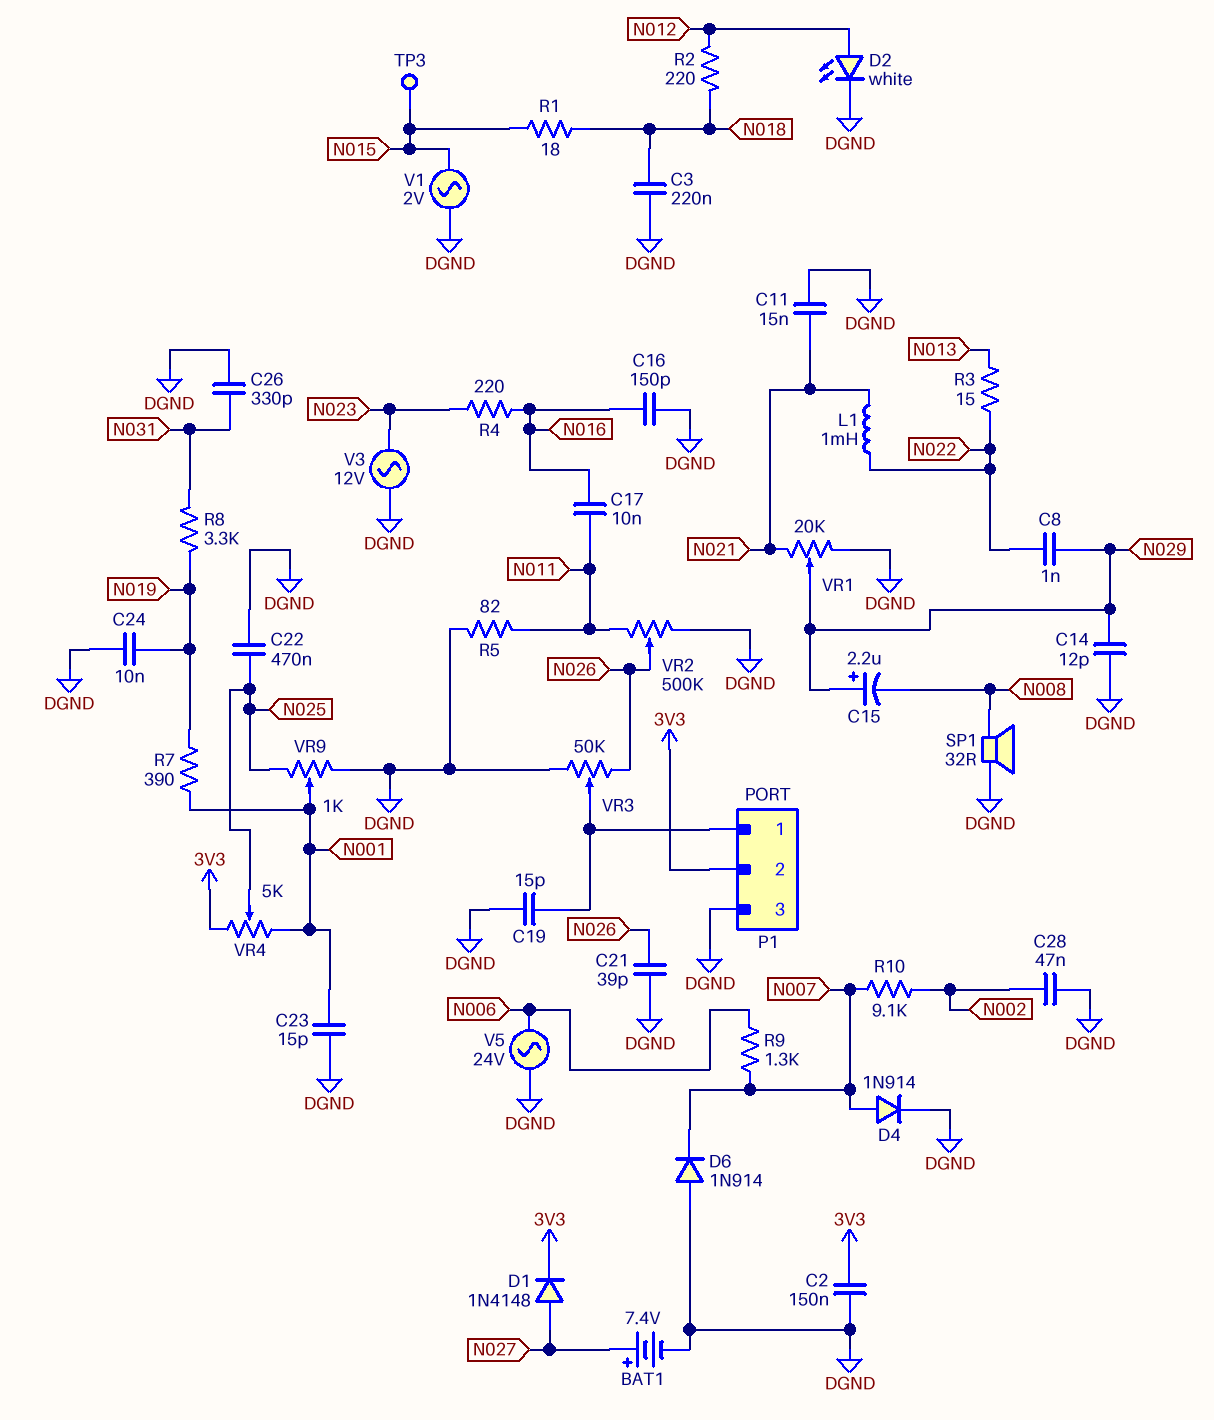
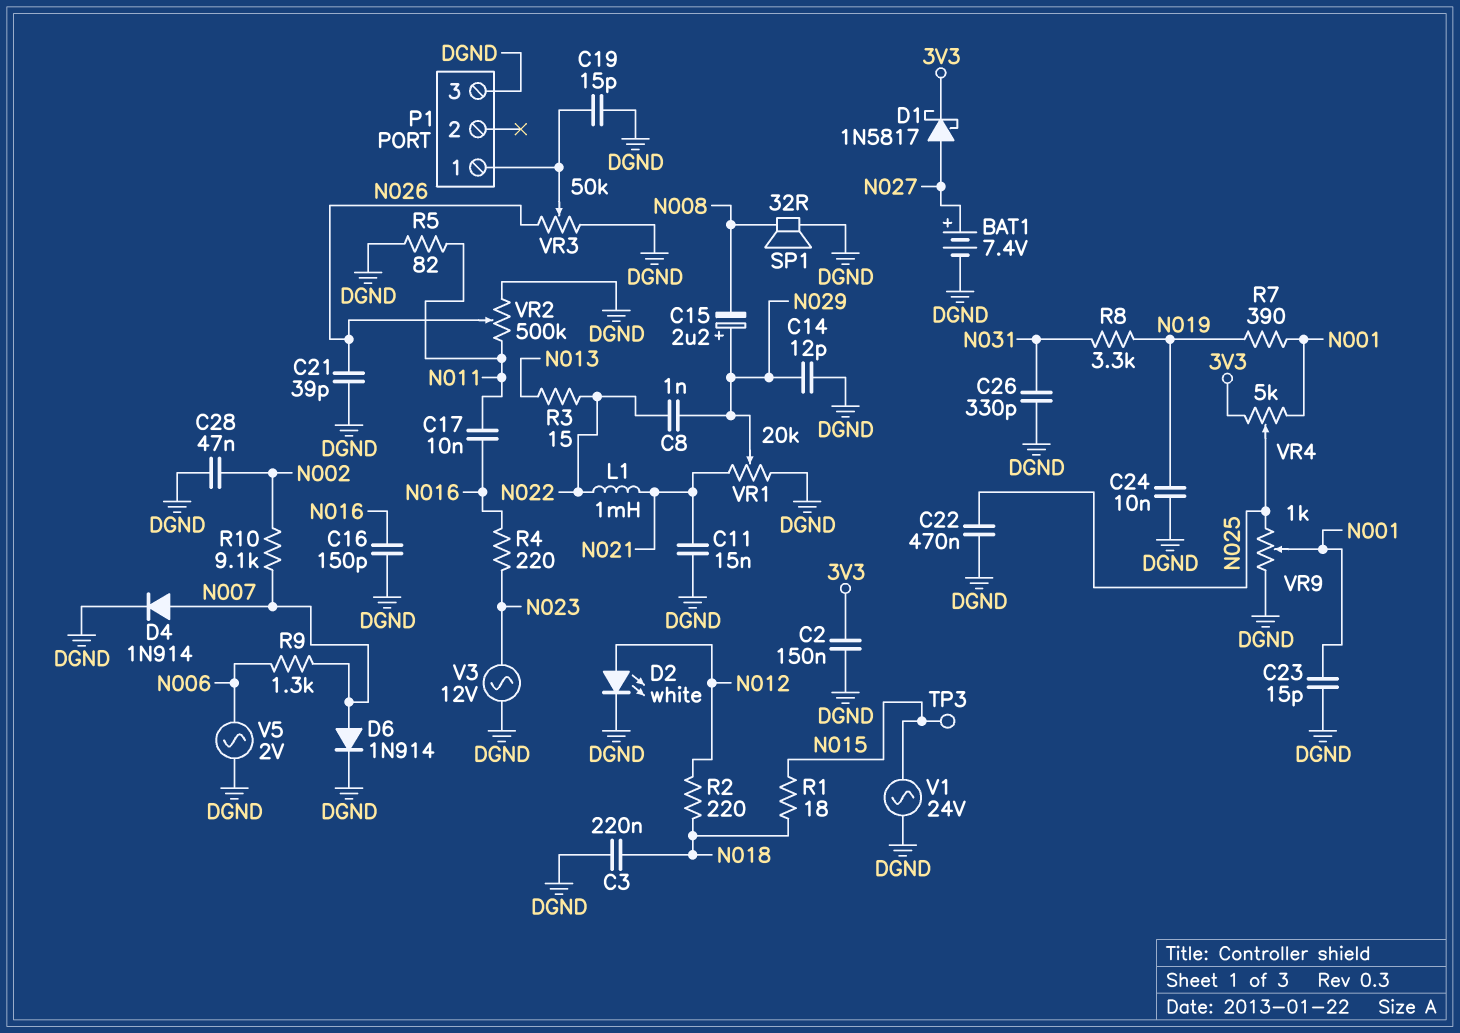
D1: diode 1N4148 (A N027, K 3V3) -> schottky 1N5817 (A N027, K 3V3)
D6: diode 1N914 (A DGND, K N007) -> diode 1N914 (A N007, K DGND)
P1 pin 2: 3V3 -> none
V1: AC 2V (DGND, N015) -> AC 24V (DGND, N015)
V5: AC 24V (DGND, N006) -> AC 2V (DGND, N006)

